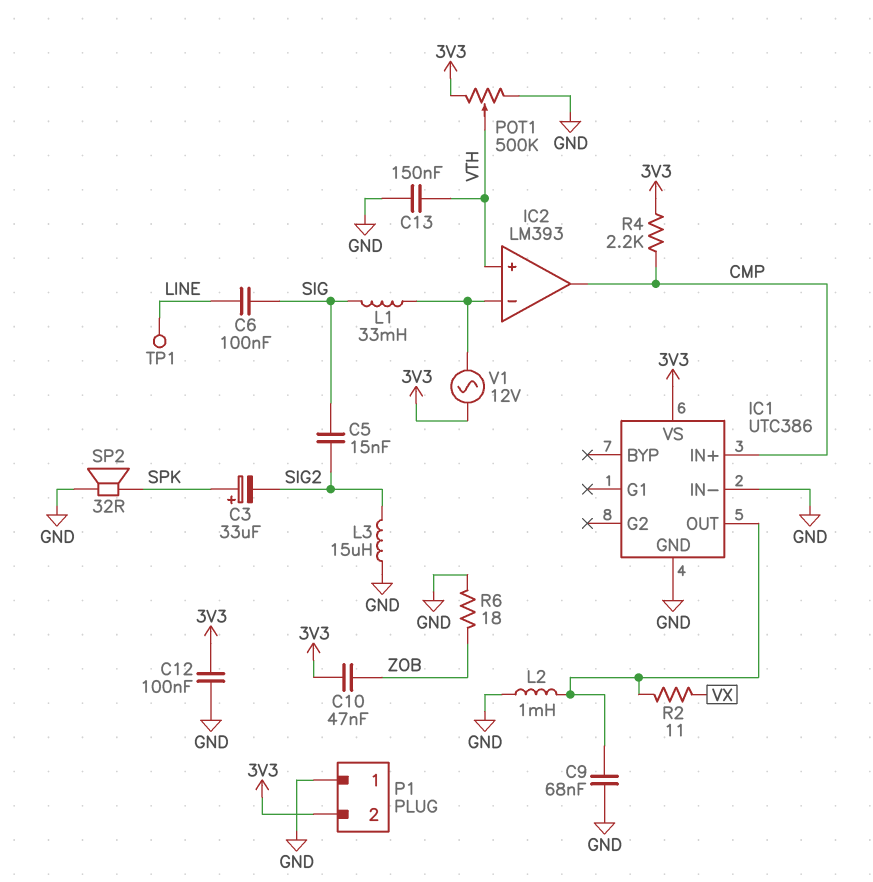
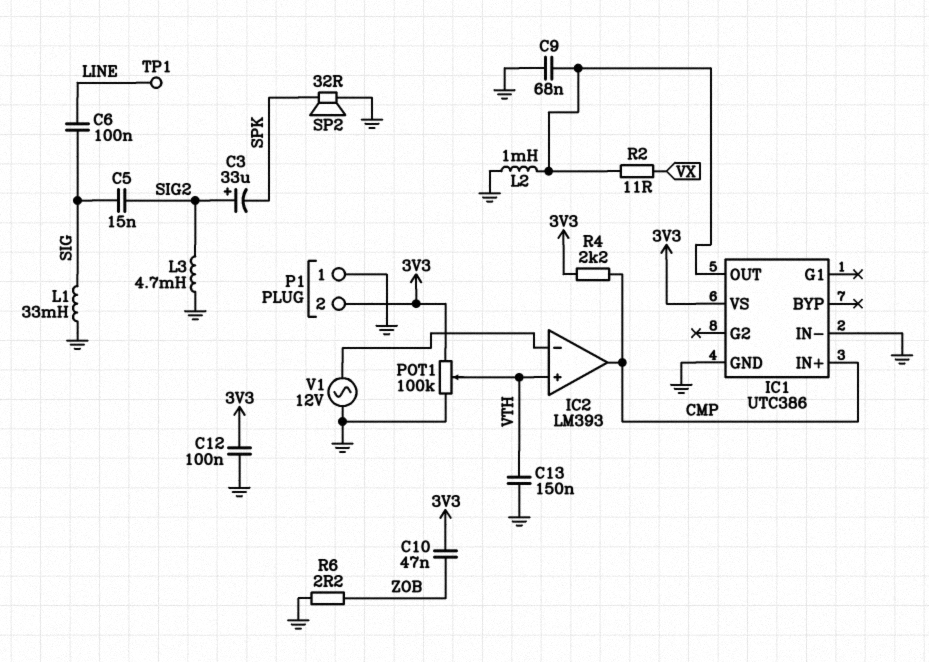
C3: 33uF (plus SPK, minus SIG2) -> 33uF (plus SIG2, minus SPK)
L1: 33mH (IC2/in-, SIG) -> 33mH (GND, SIG)
L3: 15uH (GND, SIG2) -> 4.7mH (GND, SIG2)
POT1: 500k (3V3, GND, wiper VTH) -> 100k (3V3, GND, wiper VTH)
R6: 18 (GND, ZOB) -> 2.2 (GND, ZOB)
V1: AC 12V (3V3, IC2/in-) -> AC 12V (GND, IC2/in-)

